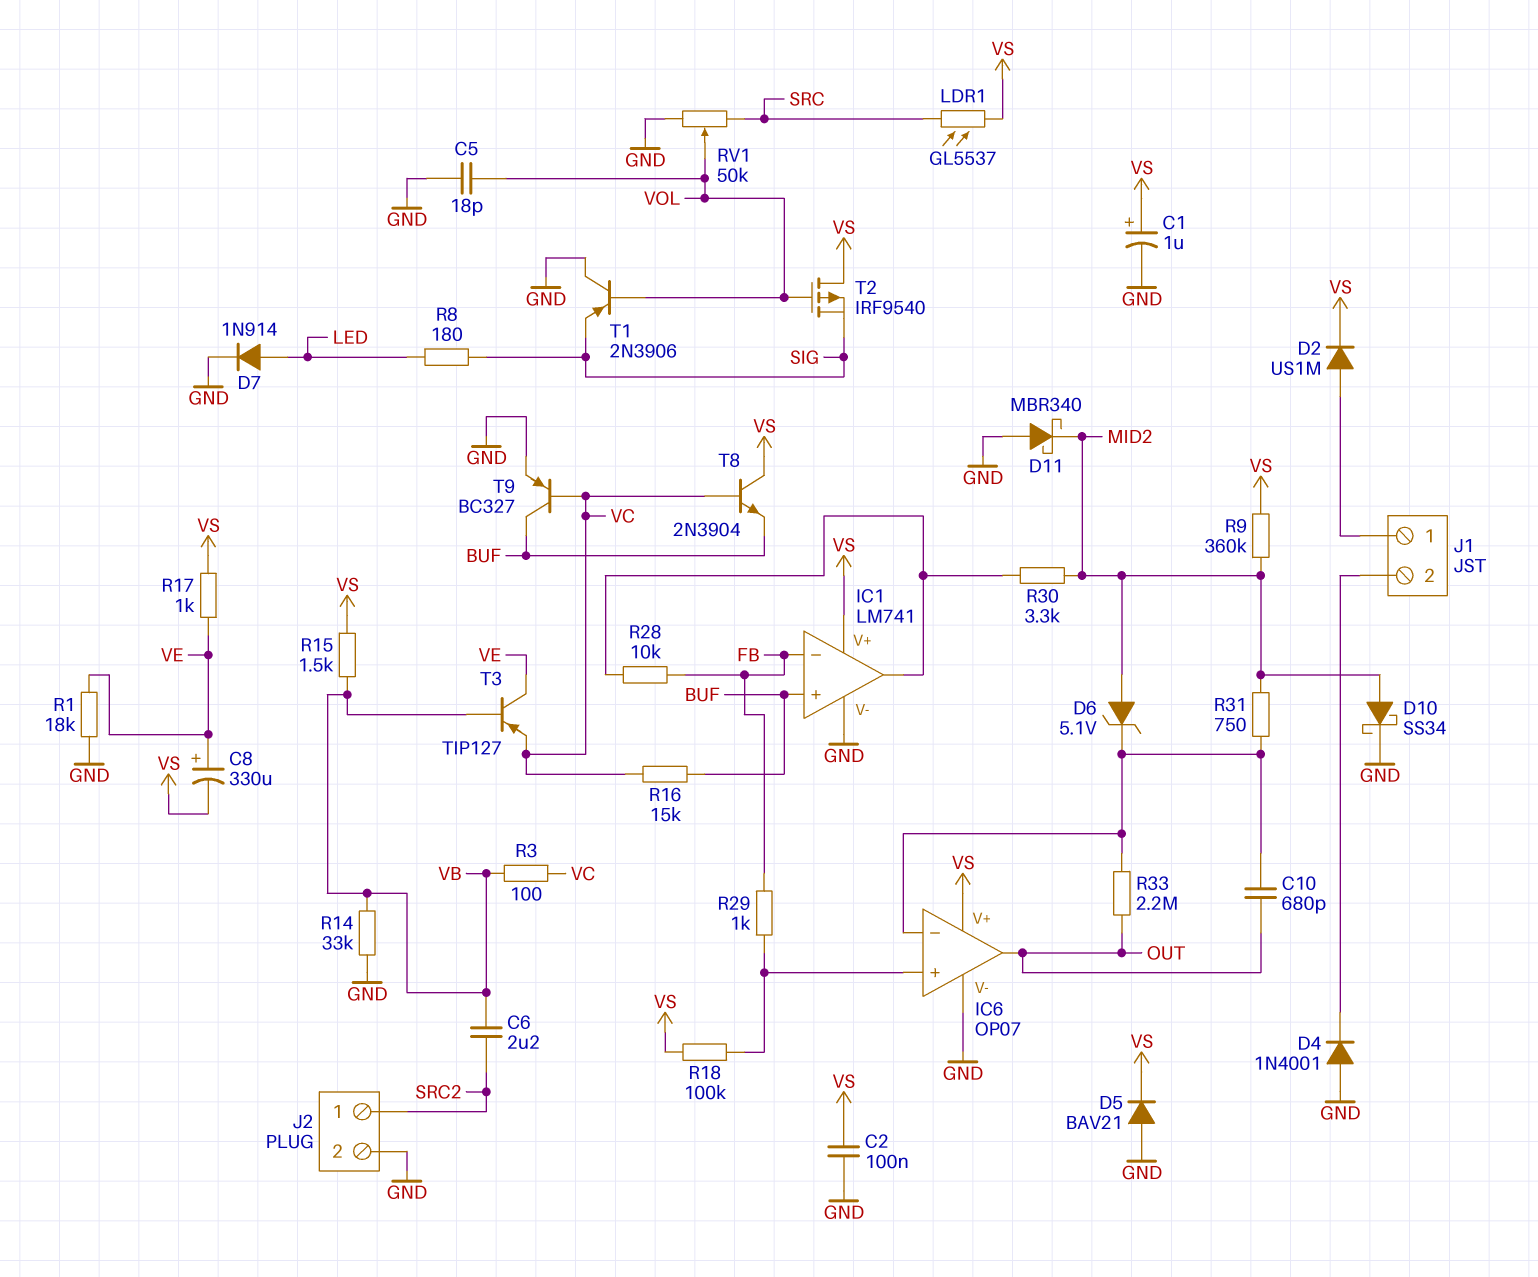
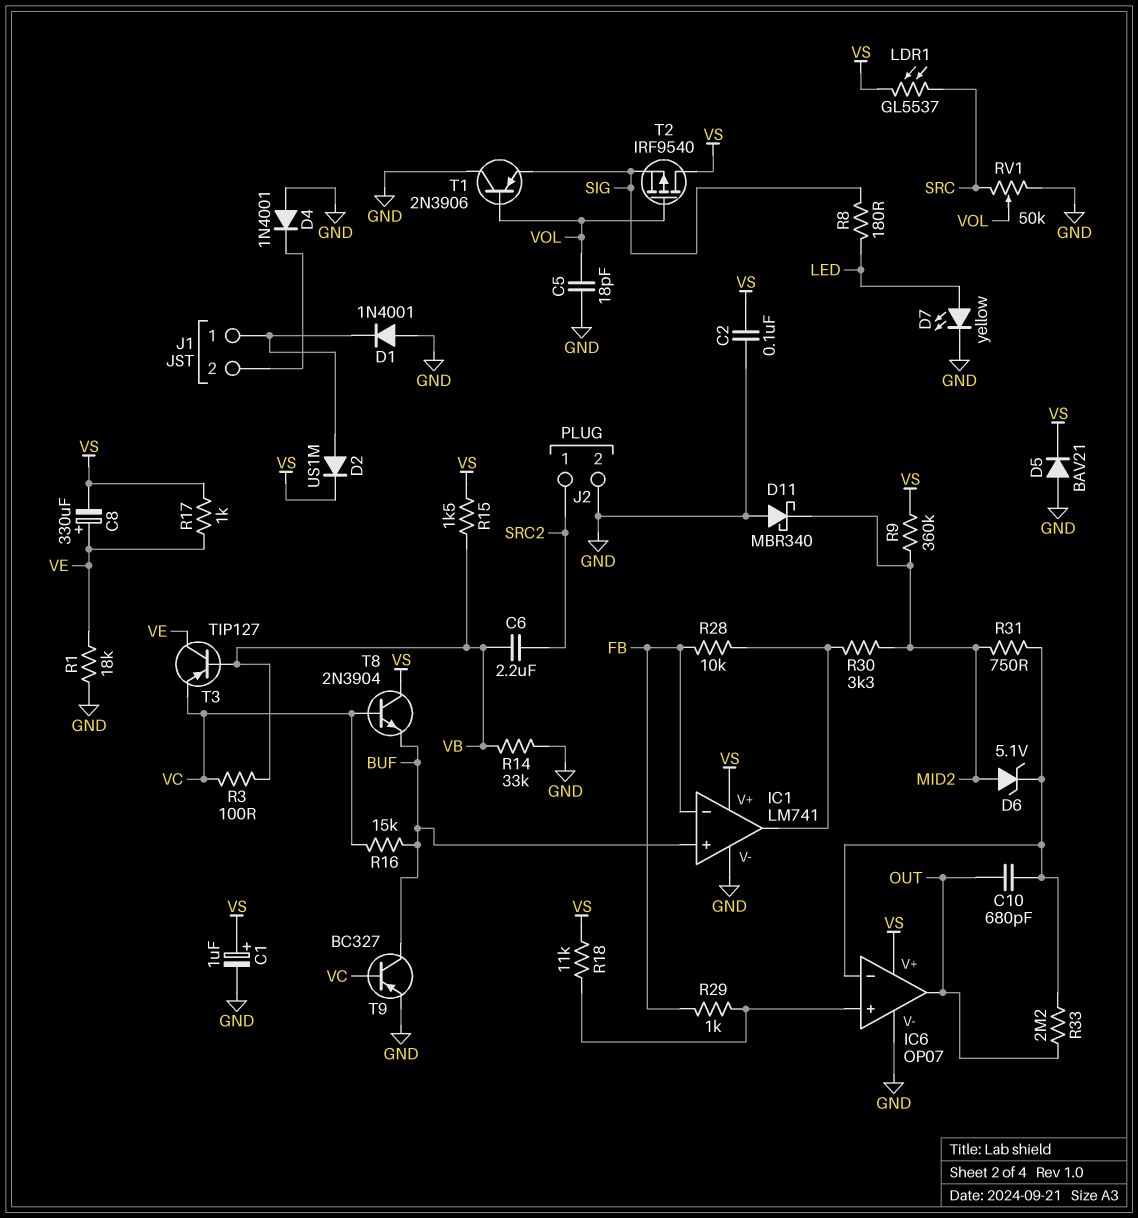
D1: none -> diode 1N4001 (A GND, K J1/1)
D7: diode 1N914 (A LED, K GND) -> LED yellow (A LED, K GND)
D10: schottky SS34 (A MID2, K GND) -> none
R18: 100k (IC6/in+, VS) -> 11k (IC6/in+, VS)

